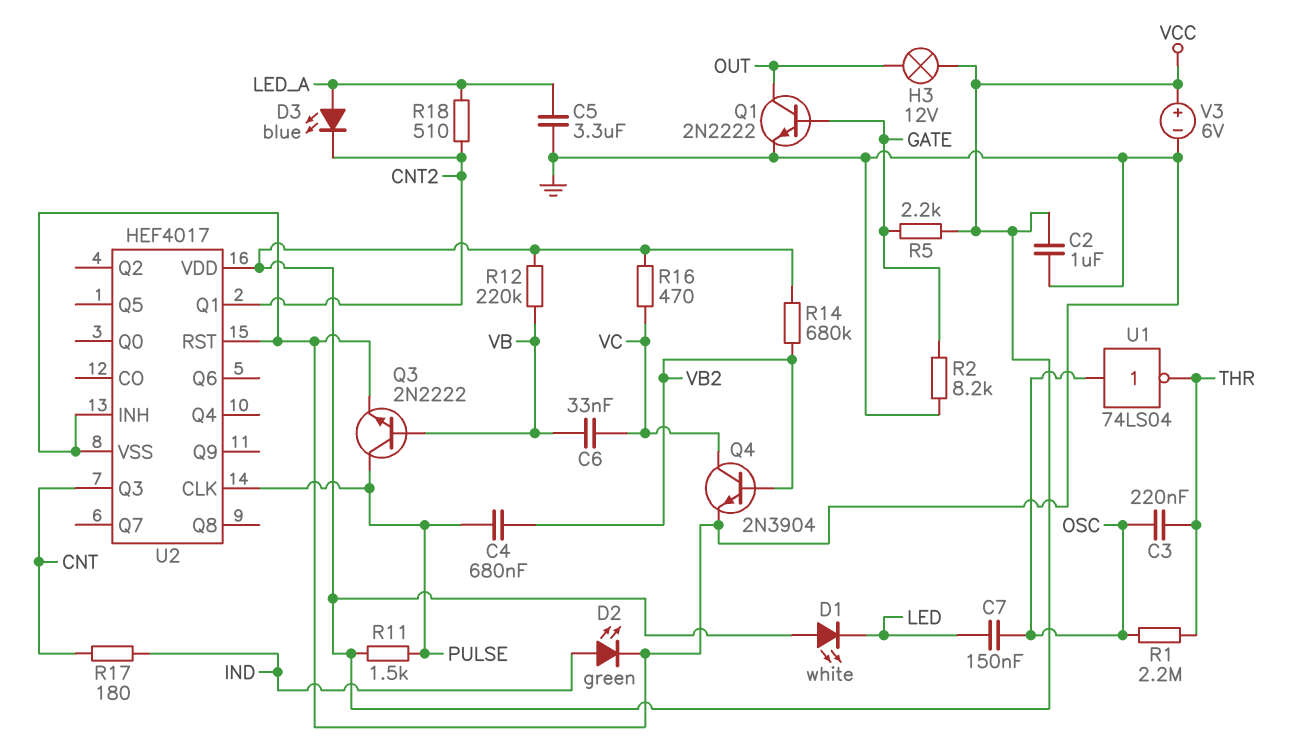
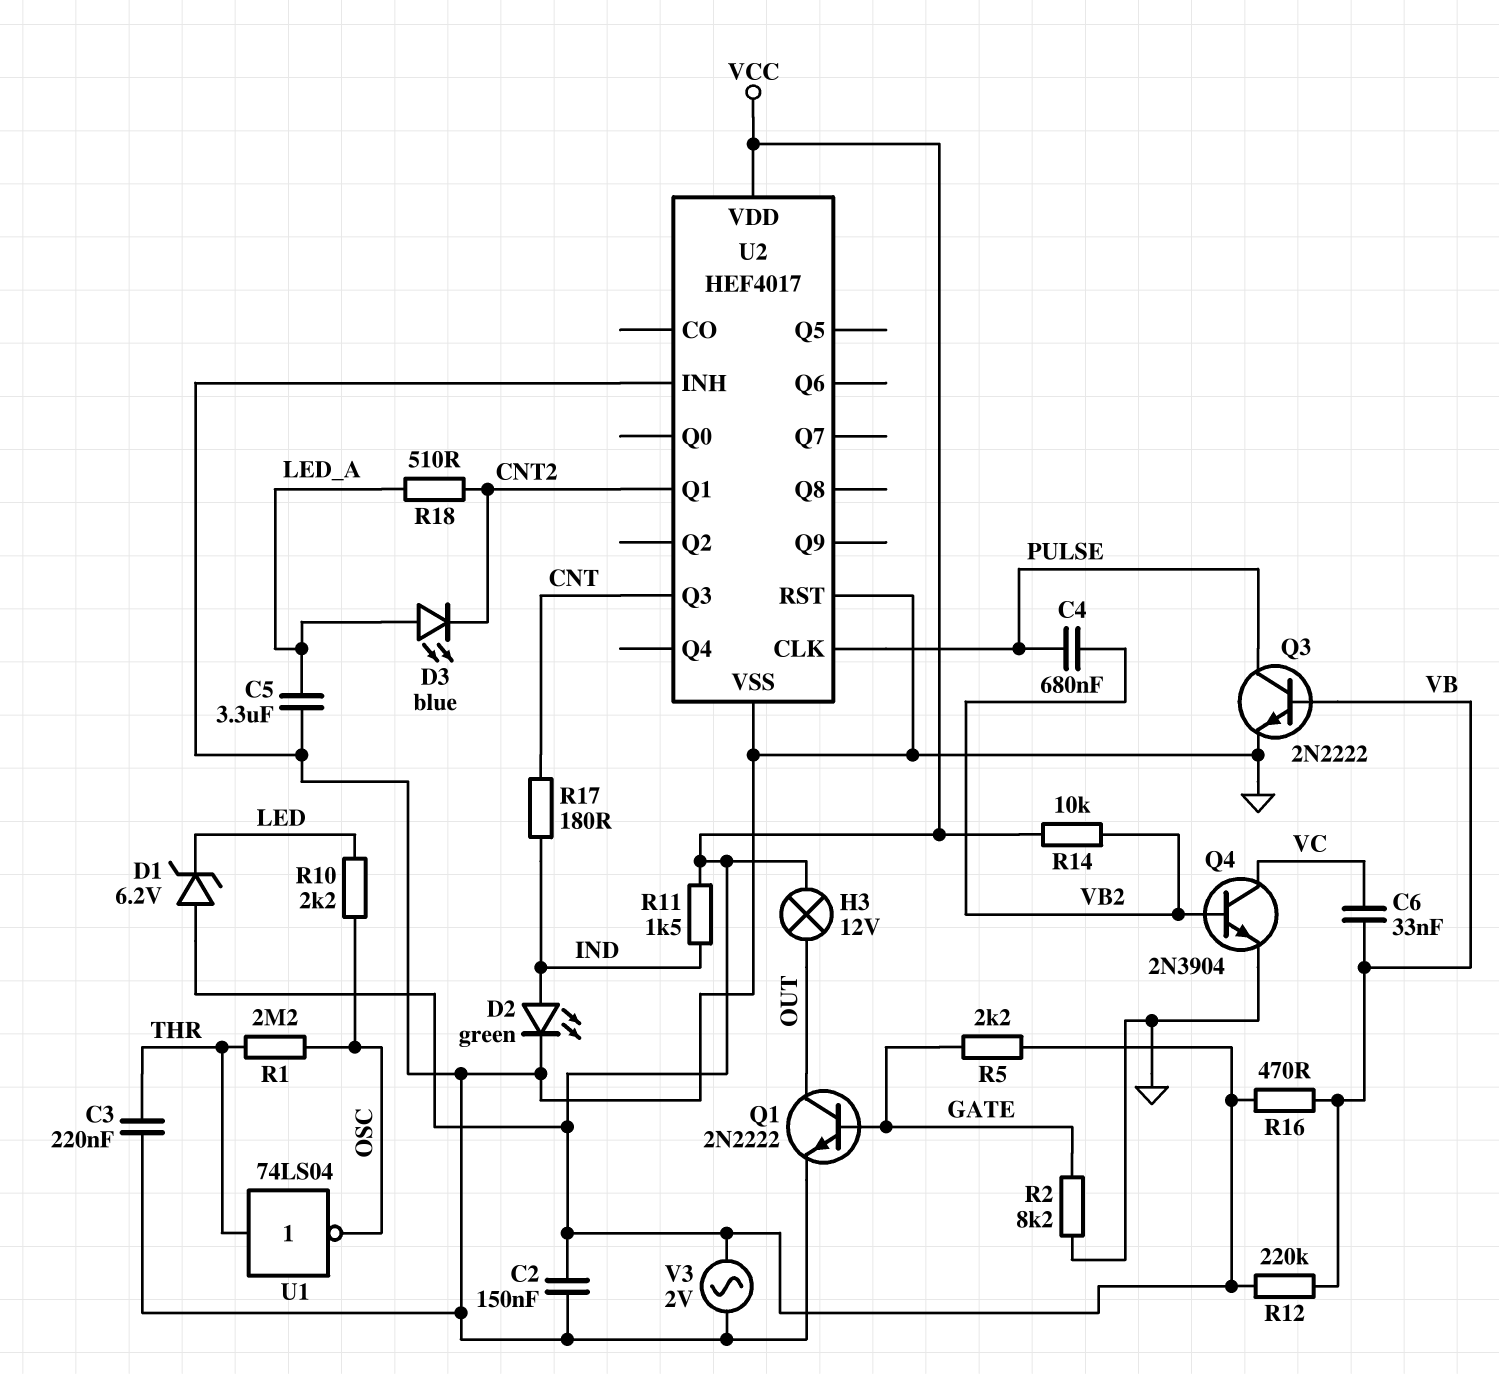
C2: 1uF (GND, VCC) -> 150nF (GND, VCC)
C3: 220nF (OSC, THR) -> 220nF (GND, THR)
C7: 150nF (LED, OSC) -> none
D1: LED white (A VCC, K LED) -> zener 6.2V (A VCC, K LED)
R10: none -> 2.2k (LED, OSC)
R11: 1.5k (PULSE, VCC) -> 1.5k (IND, VCC)
R14: 680k (VB2, VCC) -> 10k (VB2, VCC)
R16: 470 (VC, VCC) -> 470 (VB, VCC)
U1: NOT 74LS04 (in OSC, out THR) -> NOT 74LS04 (in THR, out OSC)
V3: 6V (plus VCC, minus GND) -> AC 2V (GND, VCC)

